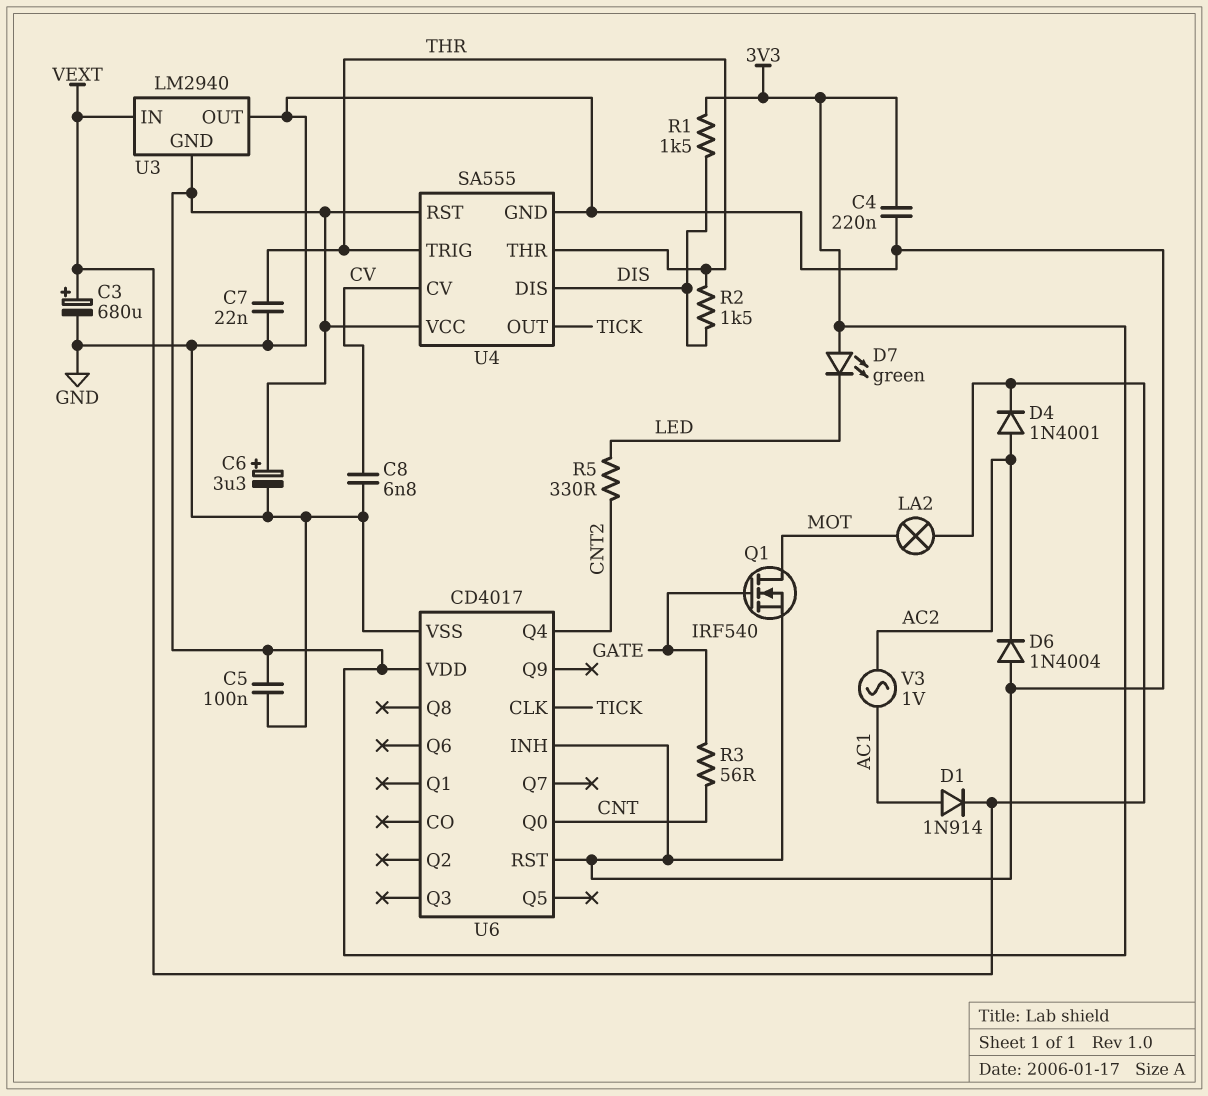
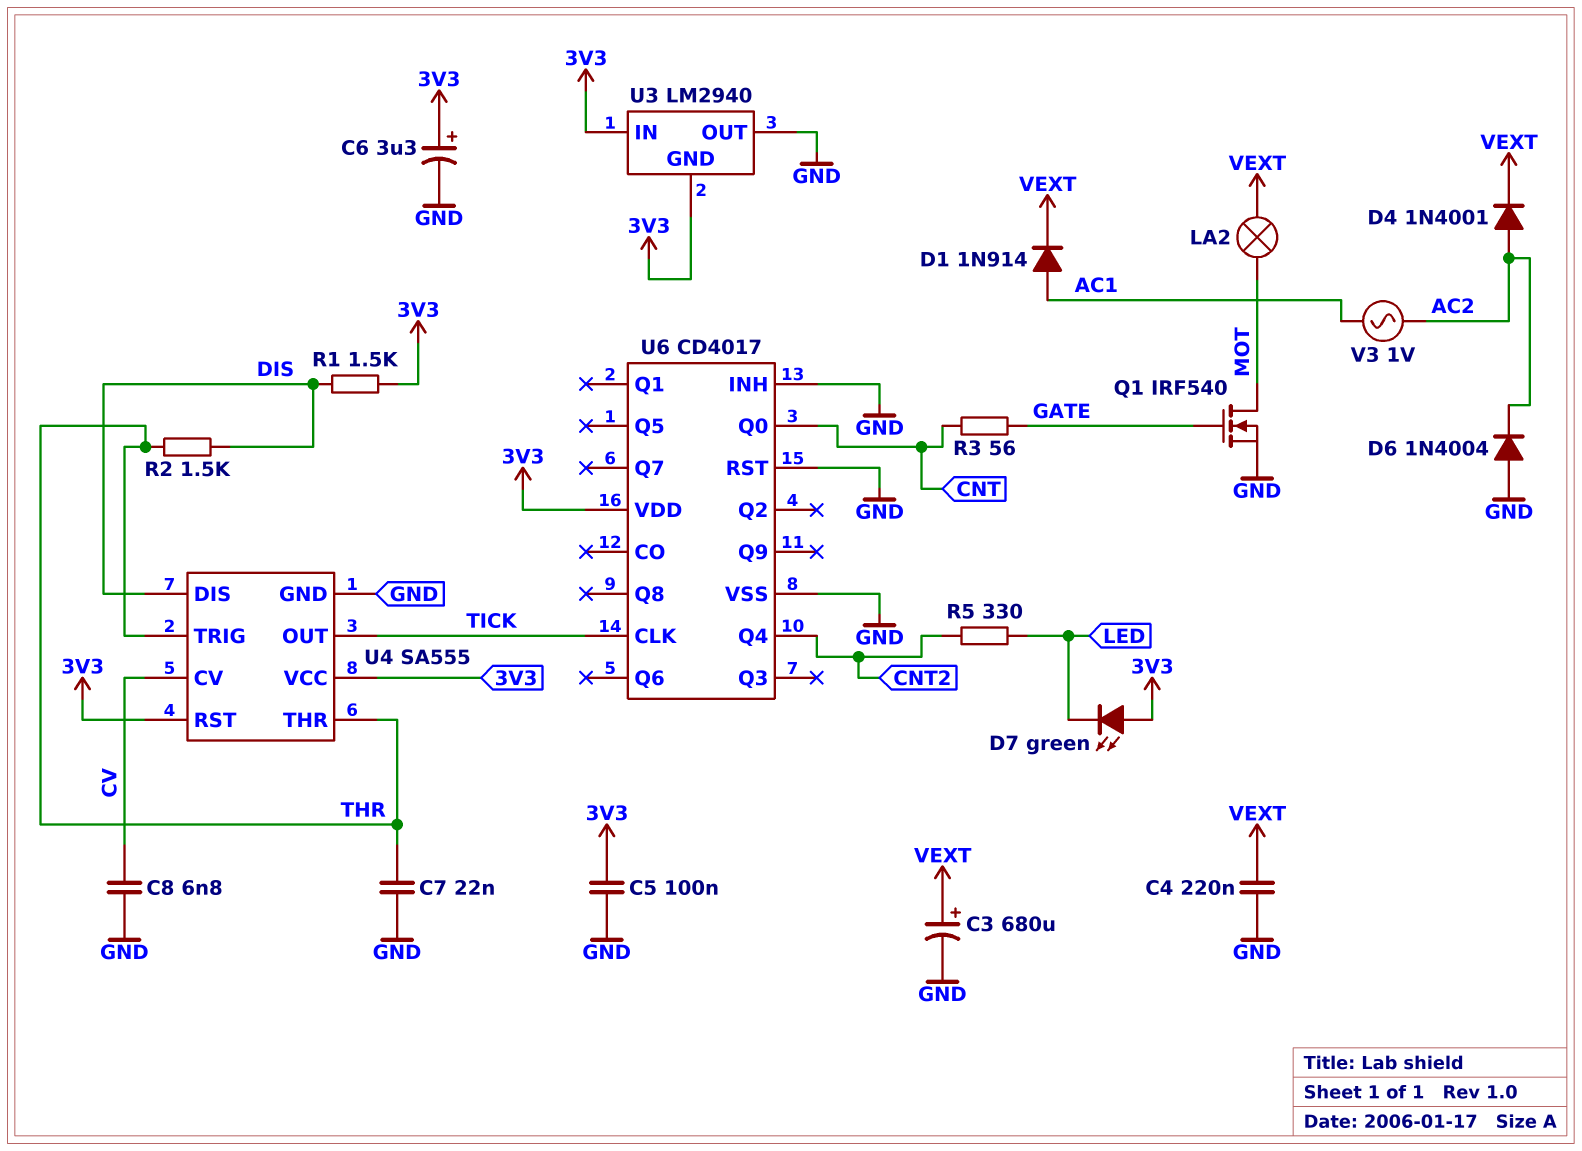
C4: 220nF (3V3, GND) -> 220nF (GND, VEXT)
U3 pin IN: VEXT -> 3V3

